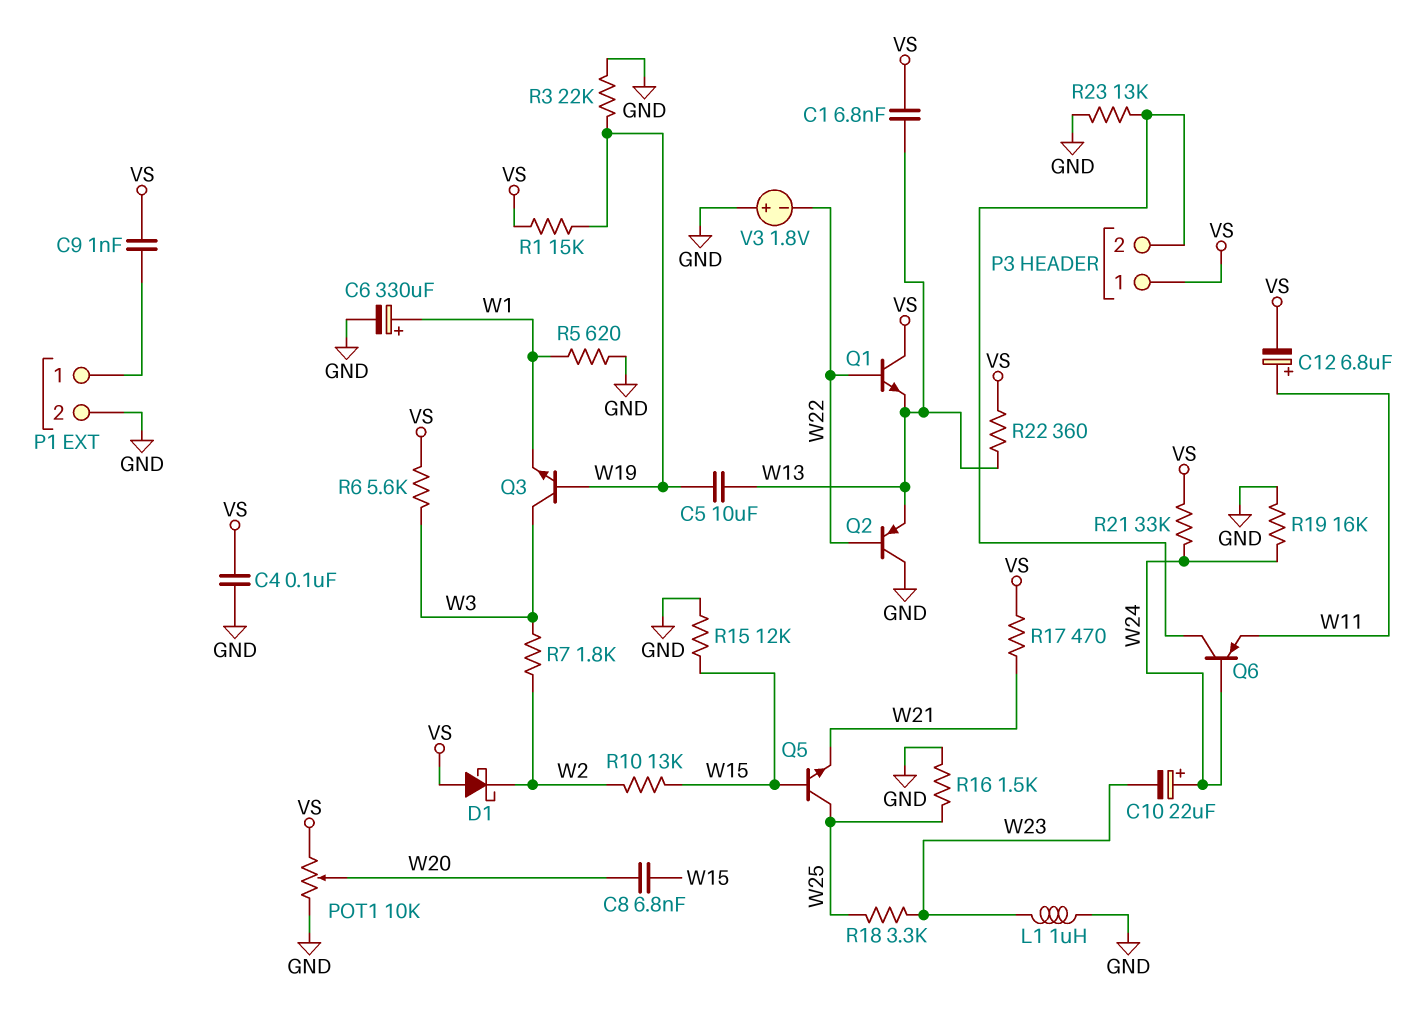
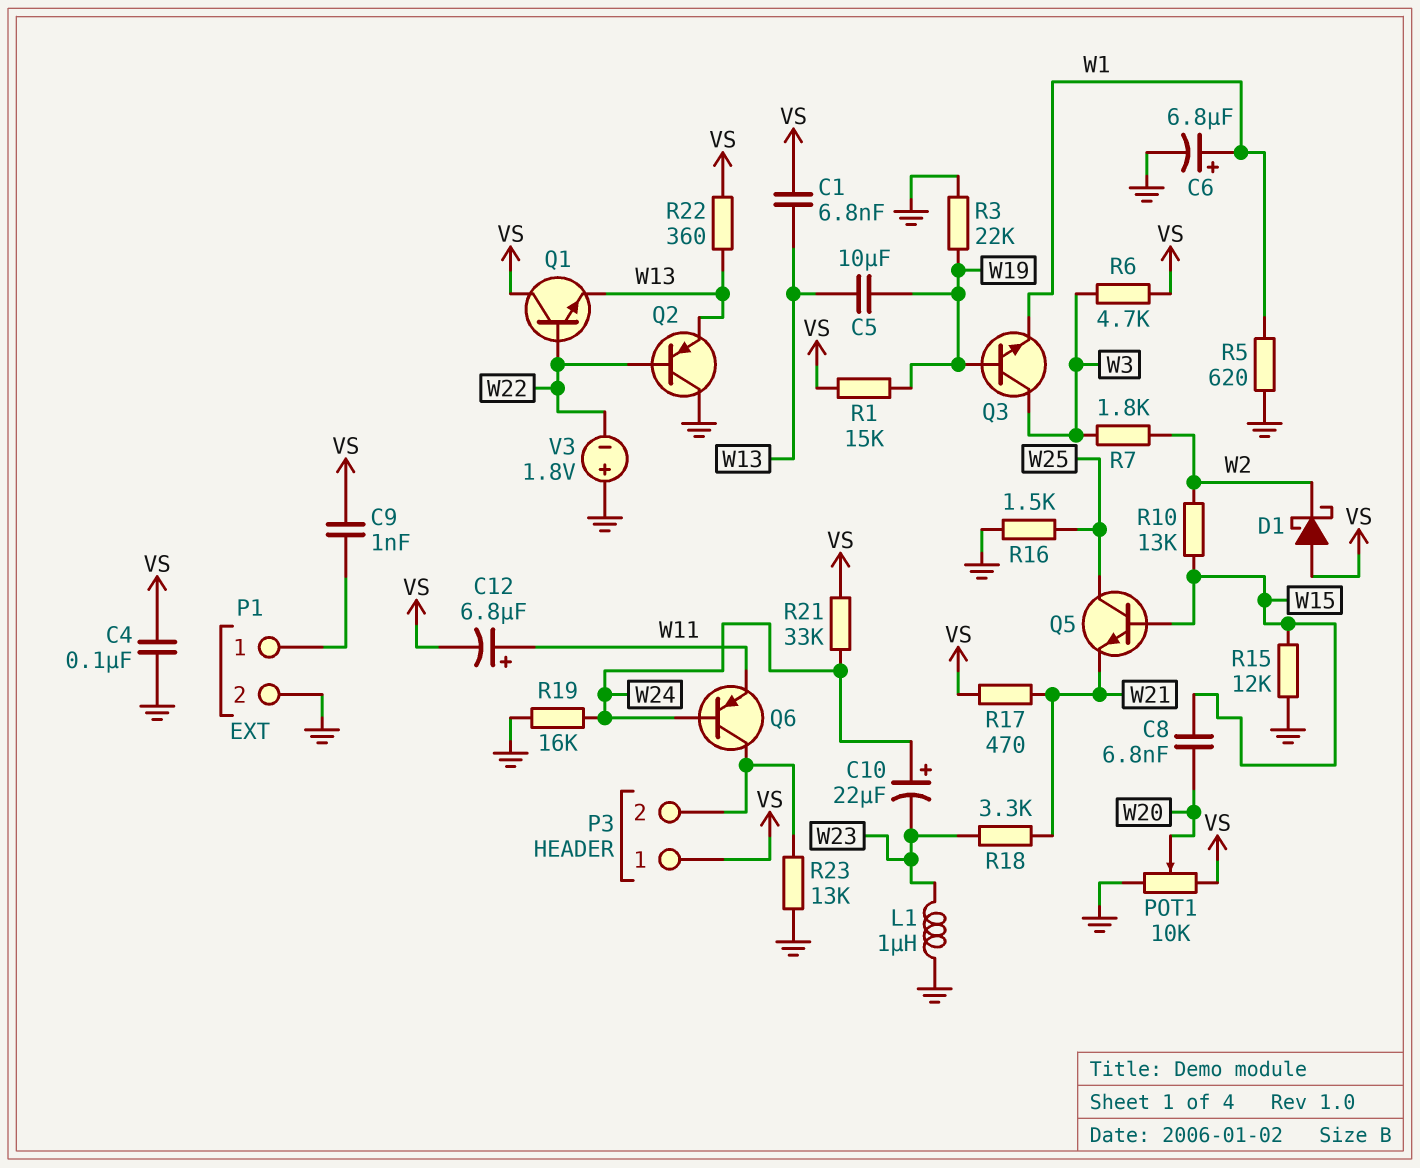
C6: 330uF (plus W1, minus GND) -> 6.8uF (plus W1, minus GND)
R6: 5.6k (VS, W3) -> 4.7k (VS, W3)
R18: 3.3k (W23, W25) -> 3.3k (W21, W23)

